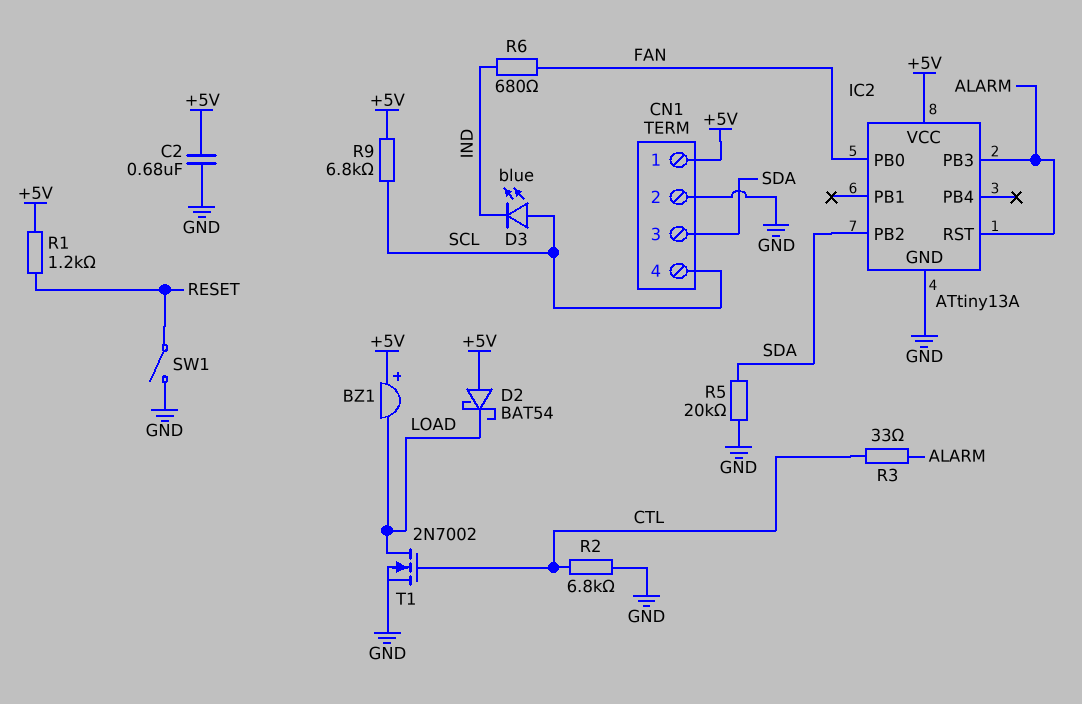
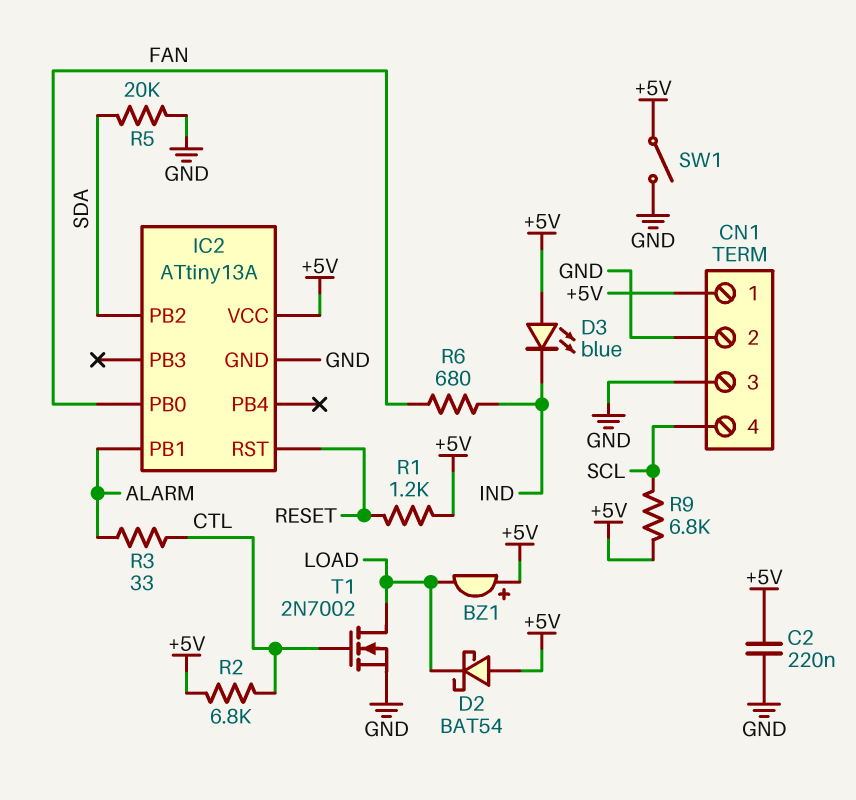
C2: 680nF (+5V, GND) -> 220nF (+5V, GND)
CN1 pin 3: SDA -> GND
D3: LED blue (A SCL, K IND) -> LED blue (A +5V, K IND)
IC2 pin PB1: none -> ALARM
IC2 pin PB3: ALARM -> none
IC2 pin RST: ALARM -> RESET
R2: 6.8k (CTL, GND) -> 6.8k (+5V, CTL)
SW1: switch (GND, RESET) -> switch (+5V, GND)

